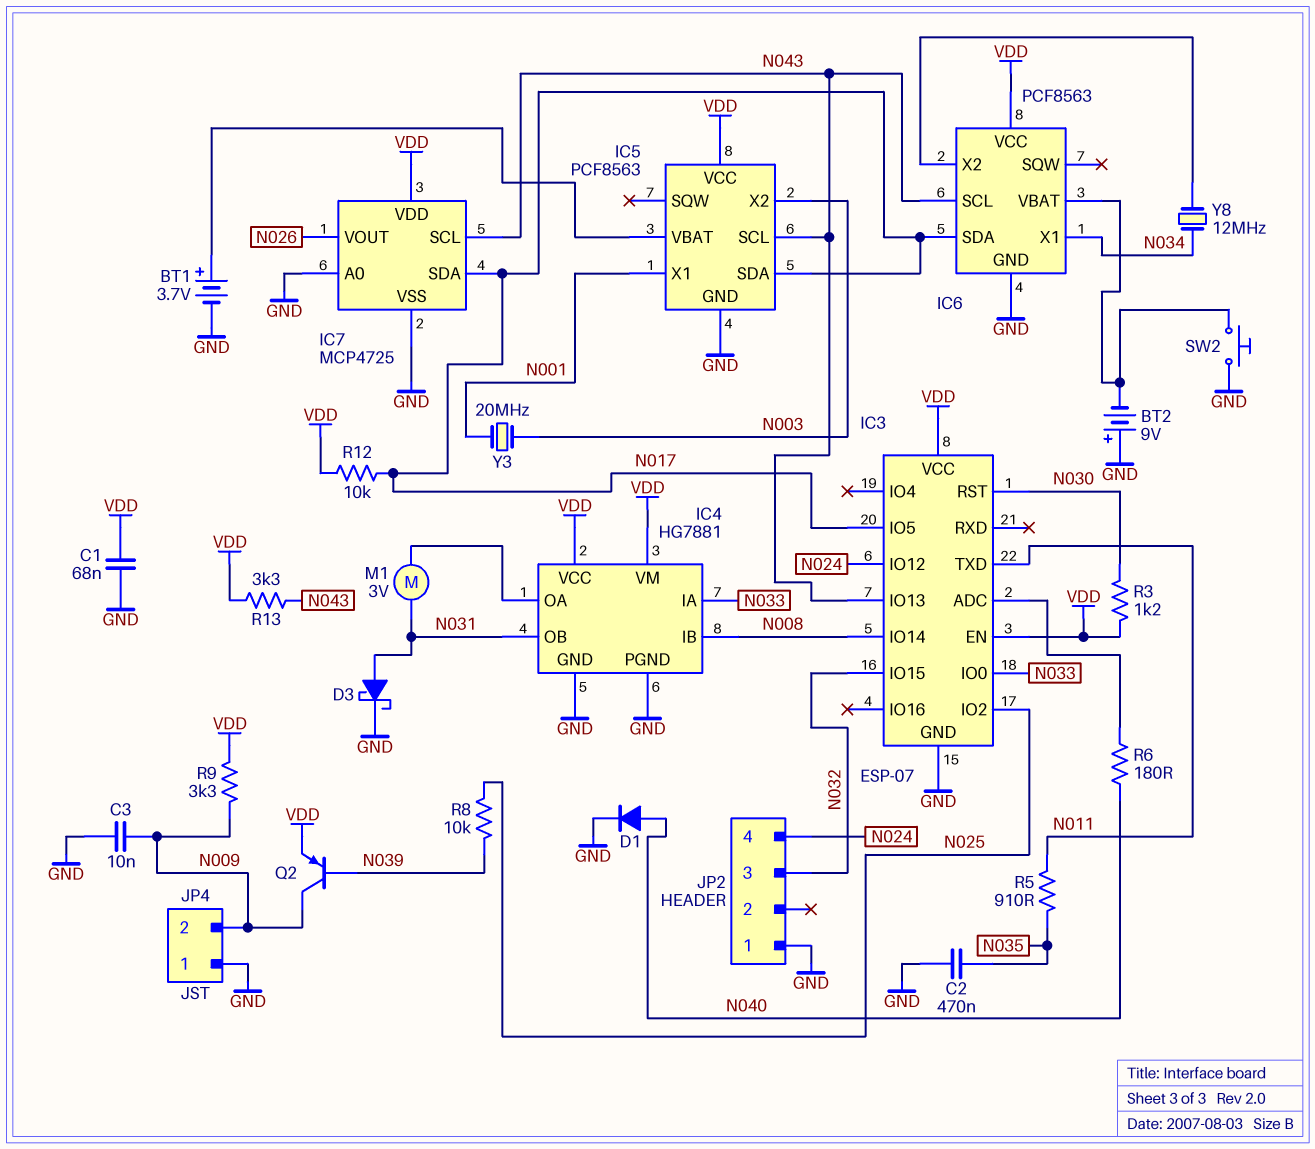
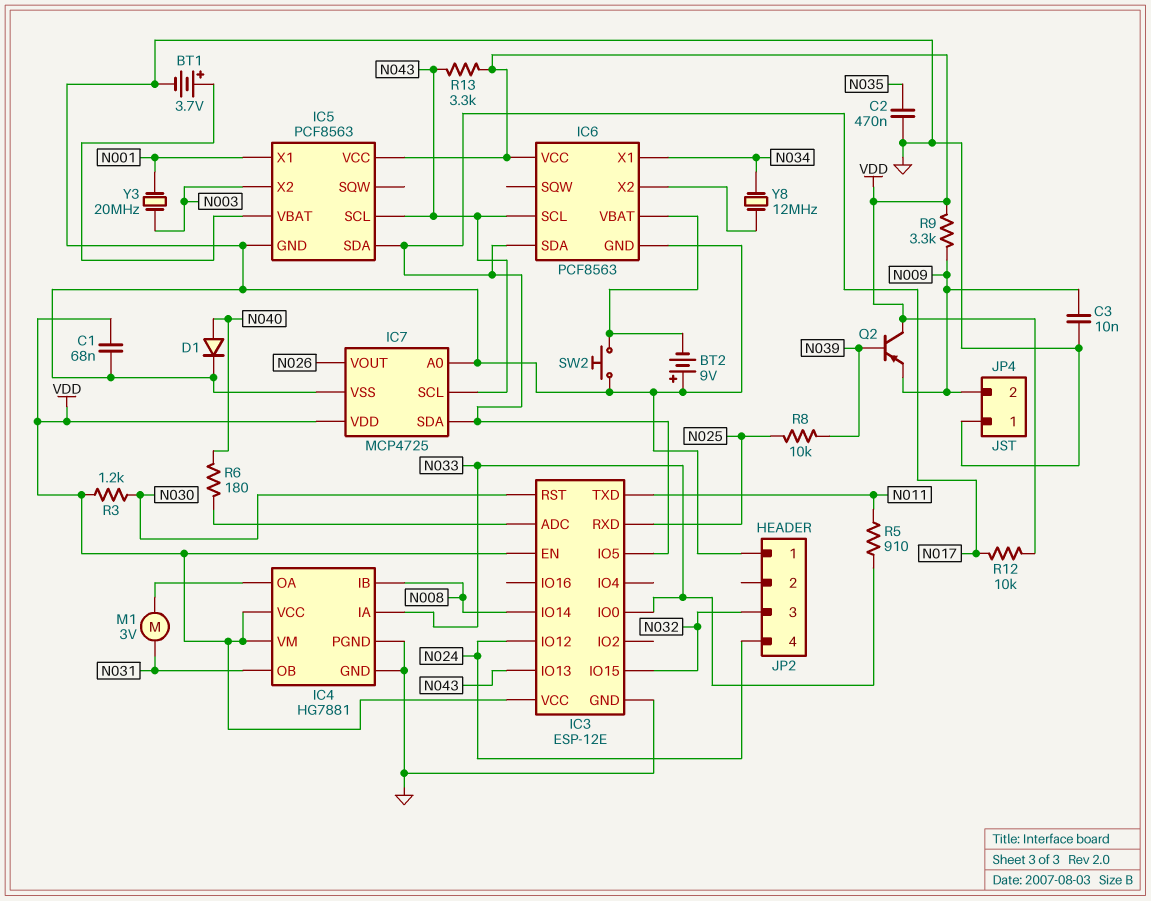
D3: schottky (A N031, K GND) -> none
IC3: ESP-07 -> ESP-12E
IC3 pin IO2: N025 -> none
IC3 pin RXD: none -> N025
Q2: PNP (B N039, C N009, E VDD) -> PNP (B N039, C VDD, E N009)
R5: 910 (N011, N035) -> 910 (N011, N033)

